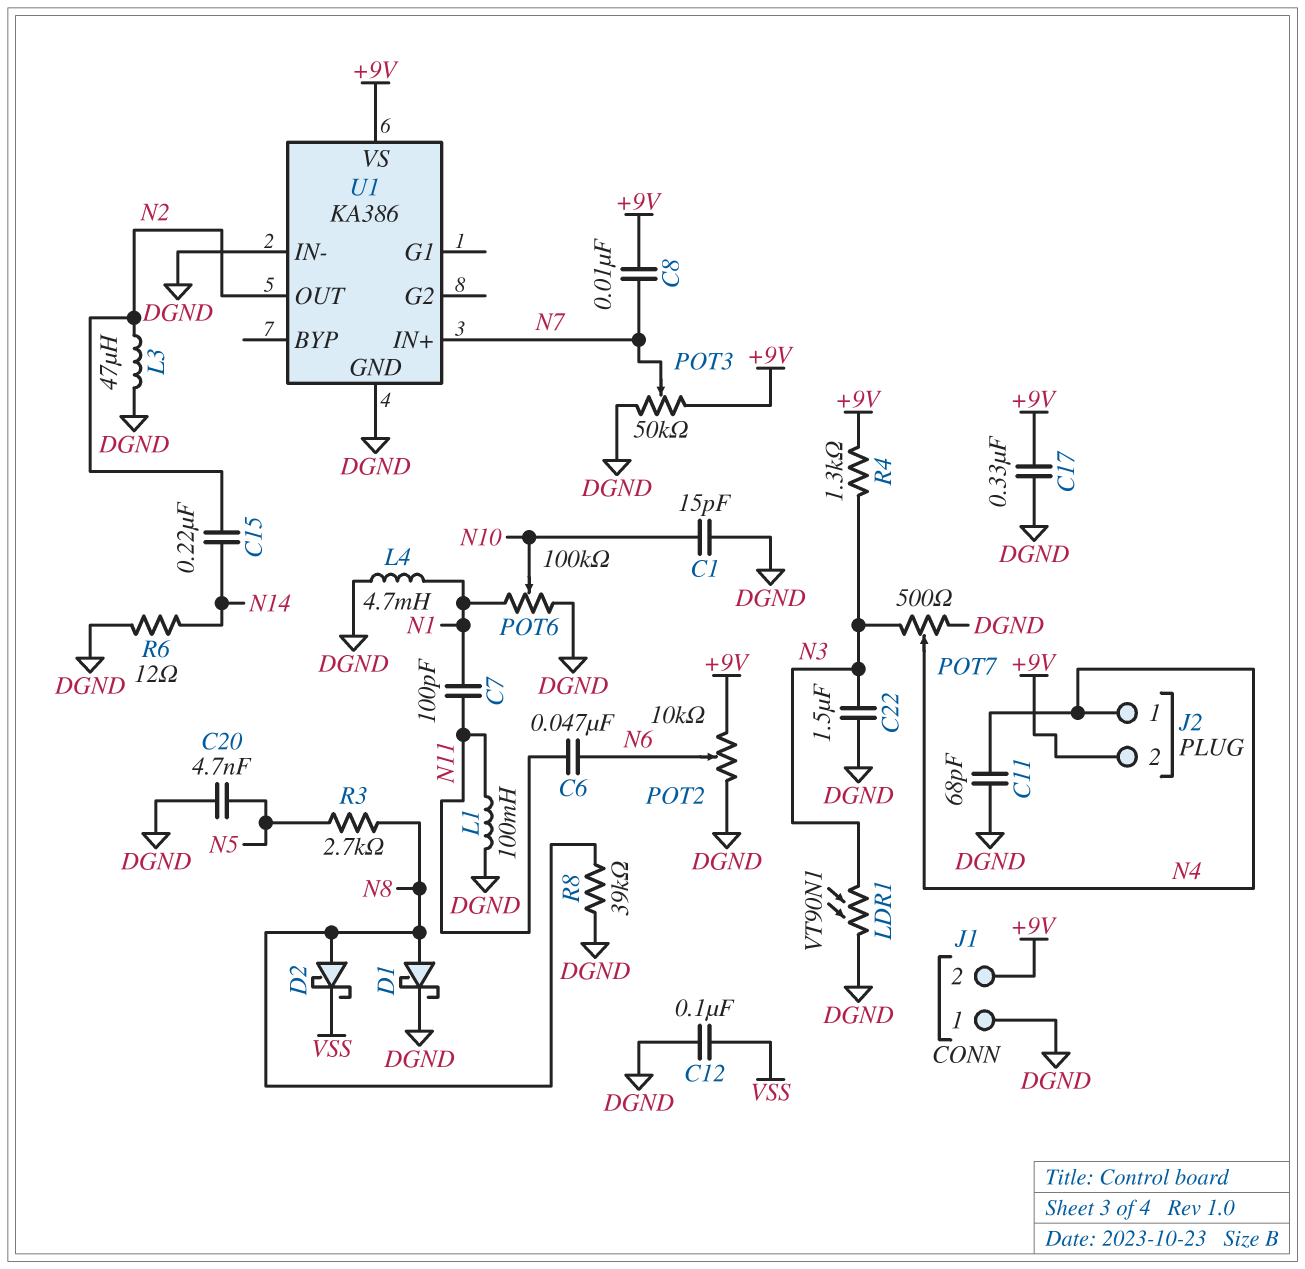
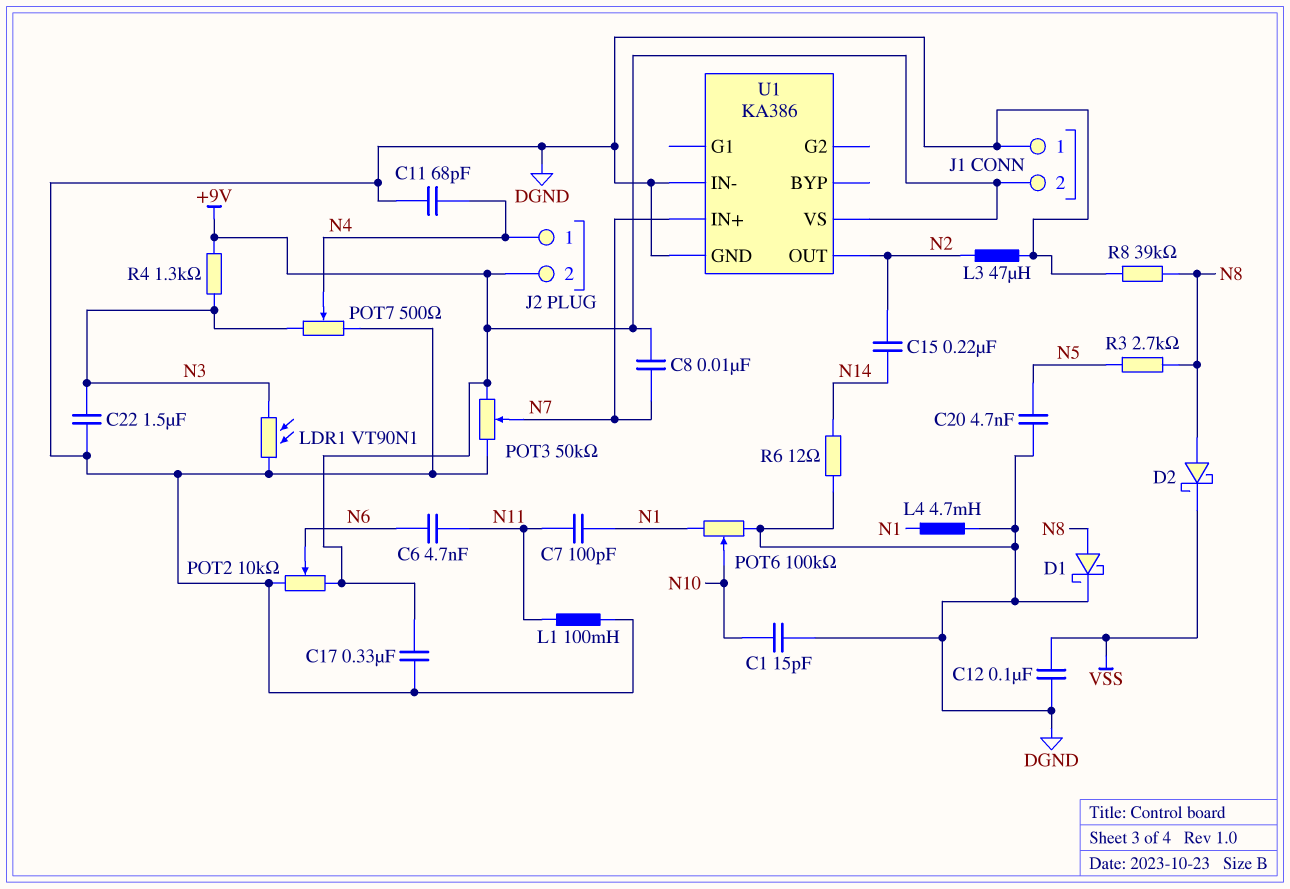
C6: 47nF (N6, N11) -> 4.7nF (N6, N11)

